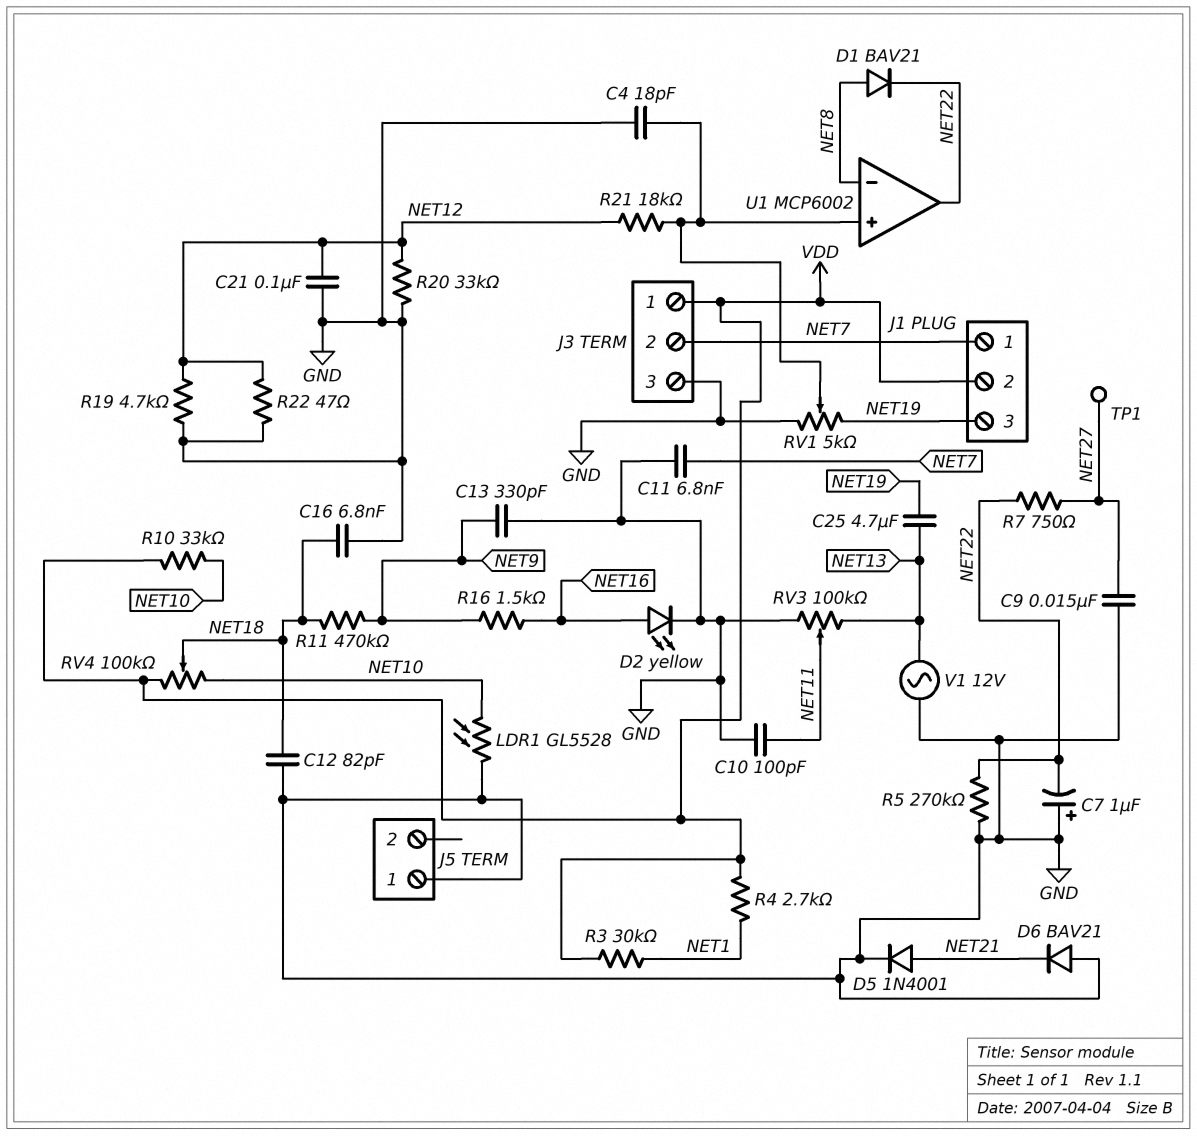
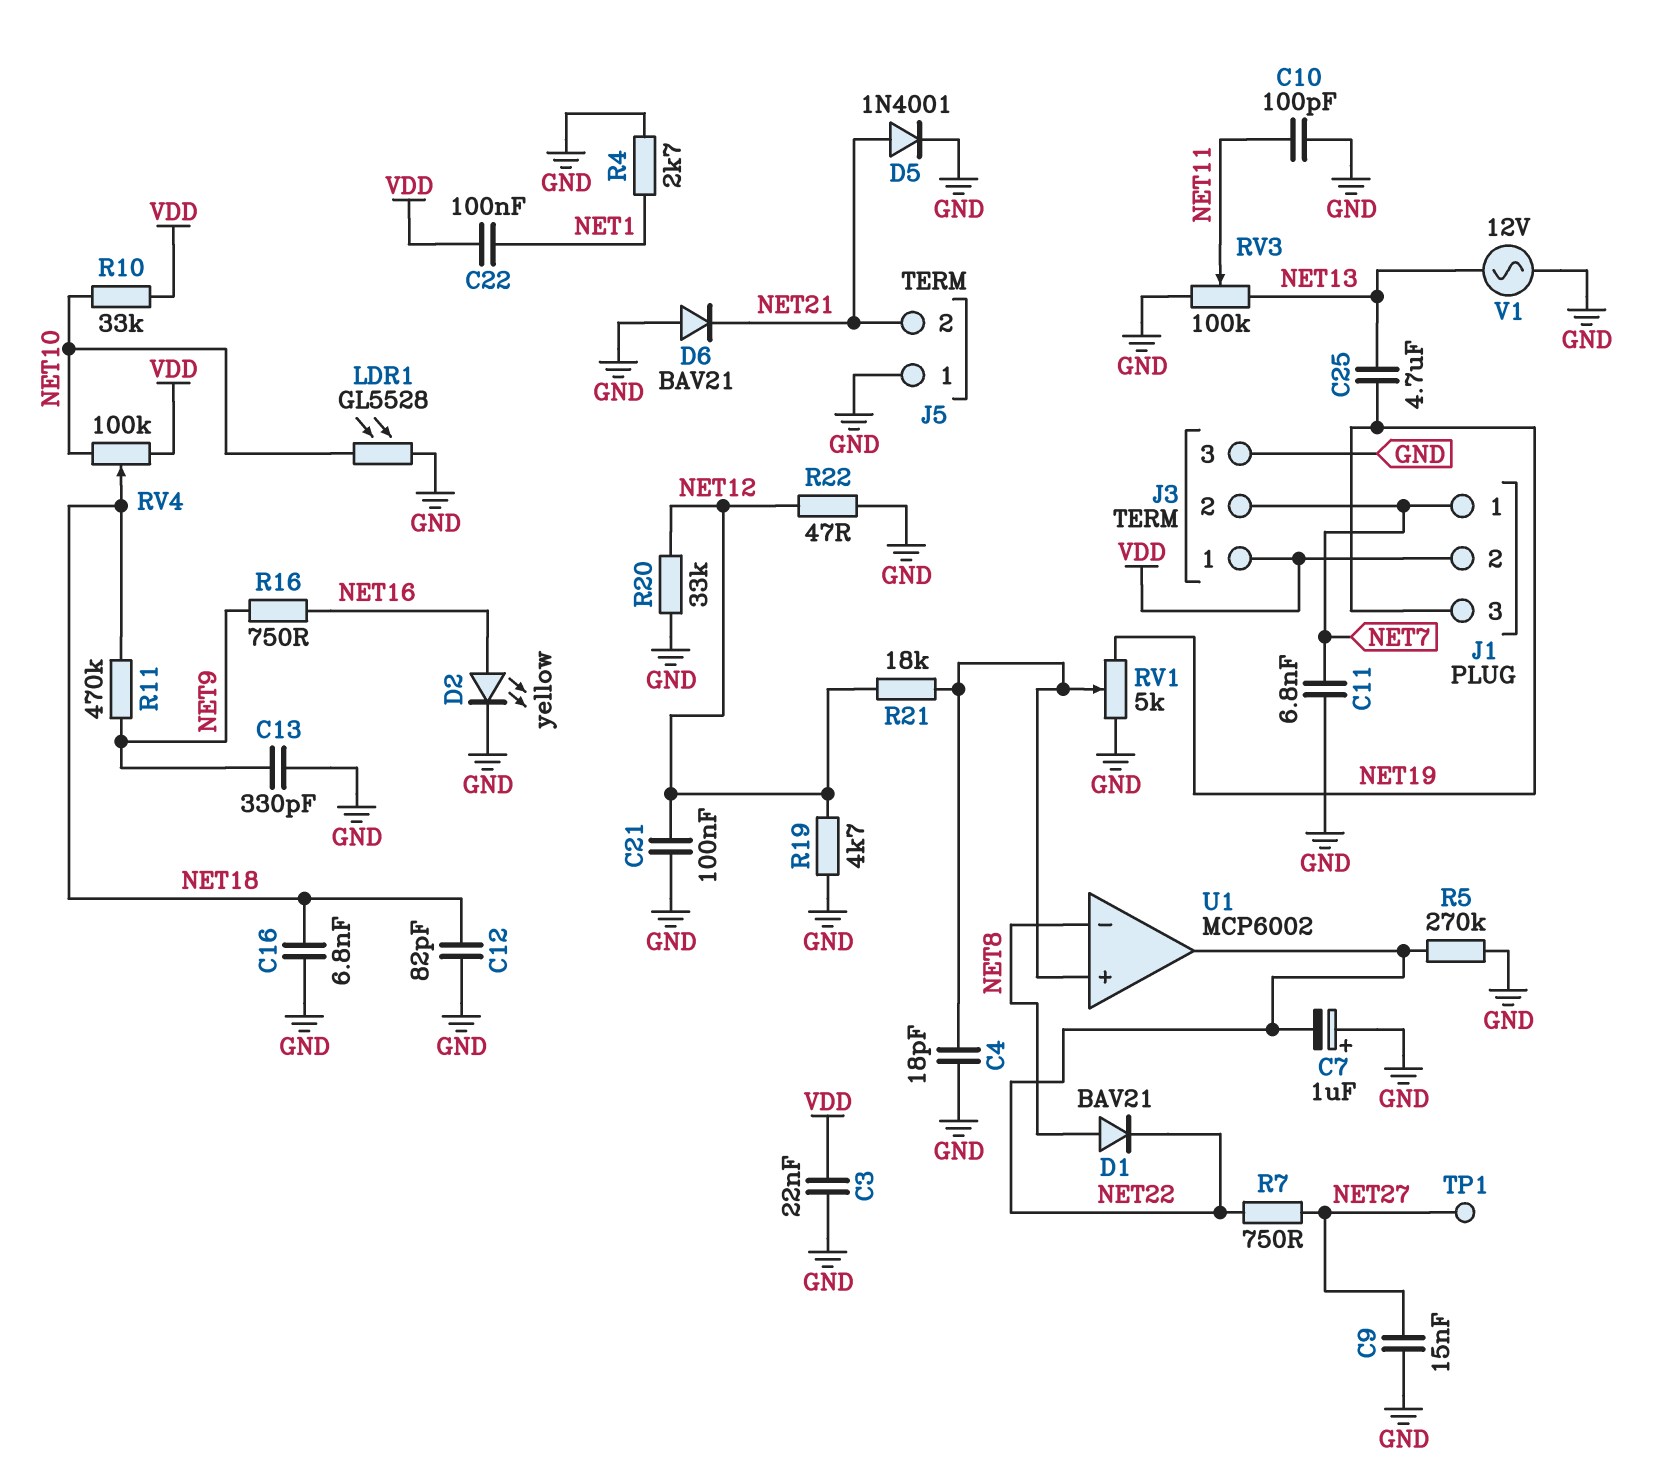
C3: none -> 22nF (GND, VDD)
C22: none -> 100nF (NET1, VDD)
J5 pin 2: none -> NET21
R3: 30k (NET1, VDD) -> none
R4: 2.7k (NET1, VDD) -> 2.7k (GND, NET1)
R16: 1.5k (NET9, NET16) -> 750 (NET9, NET16)

